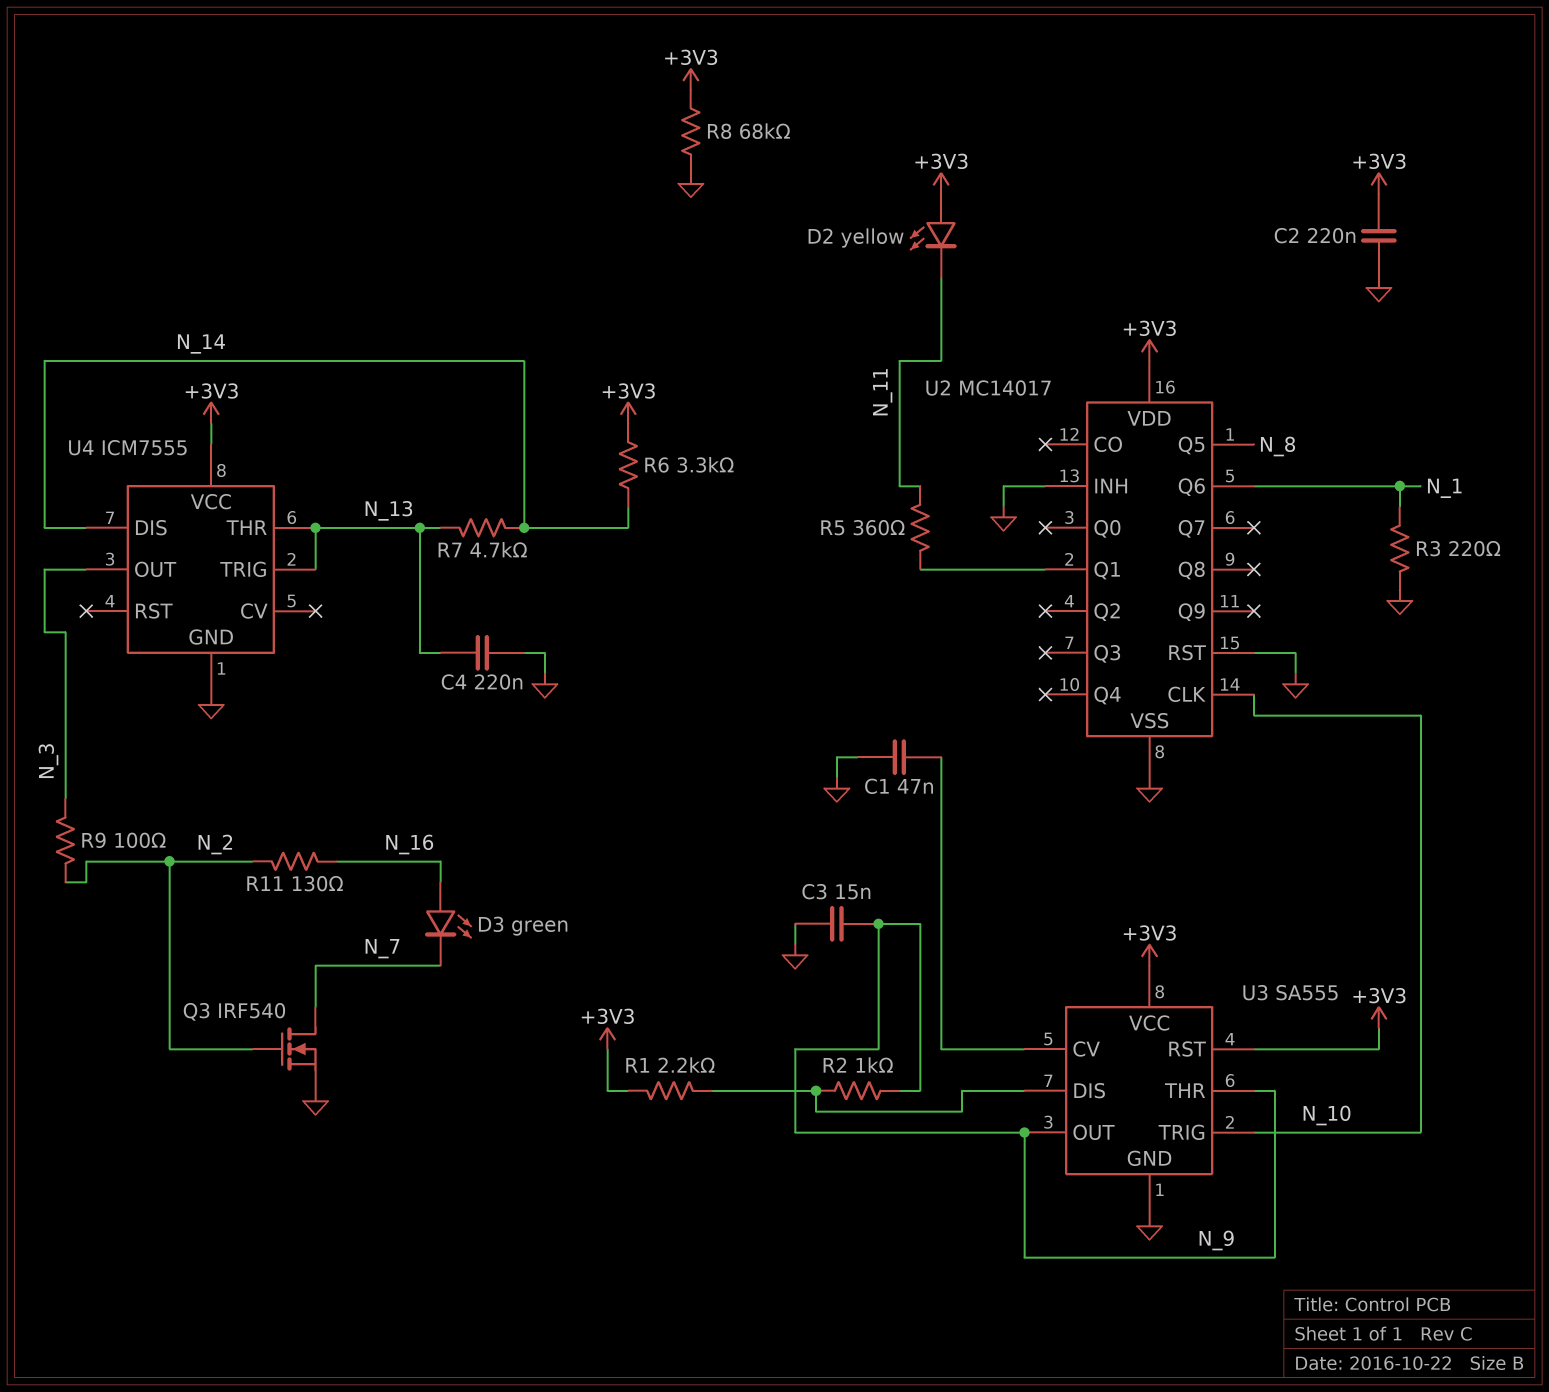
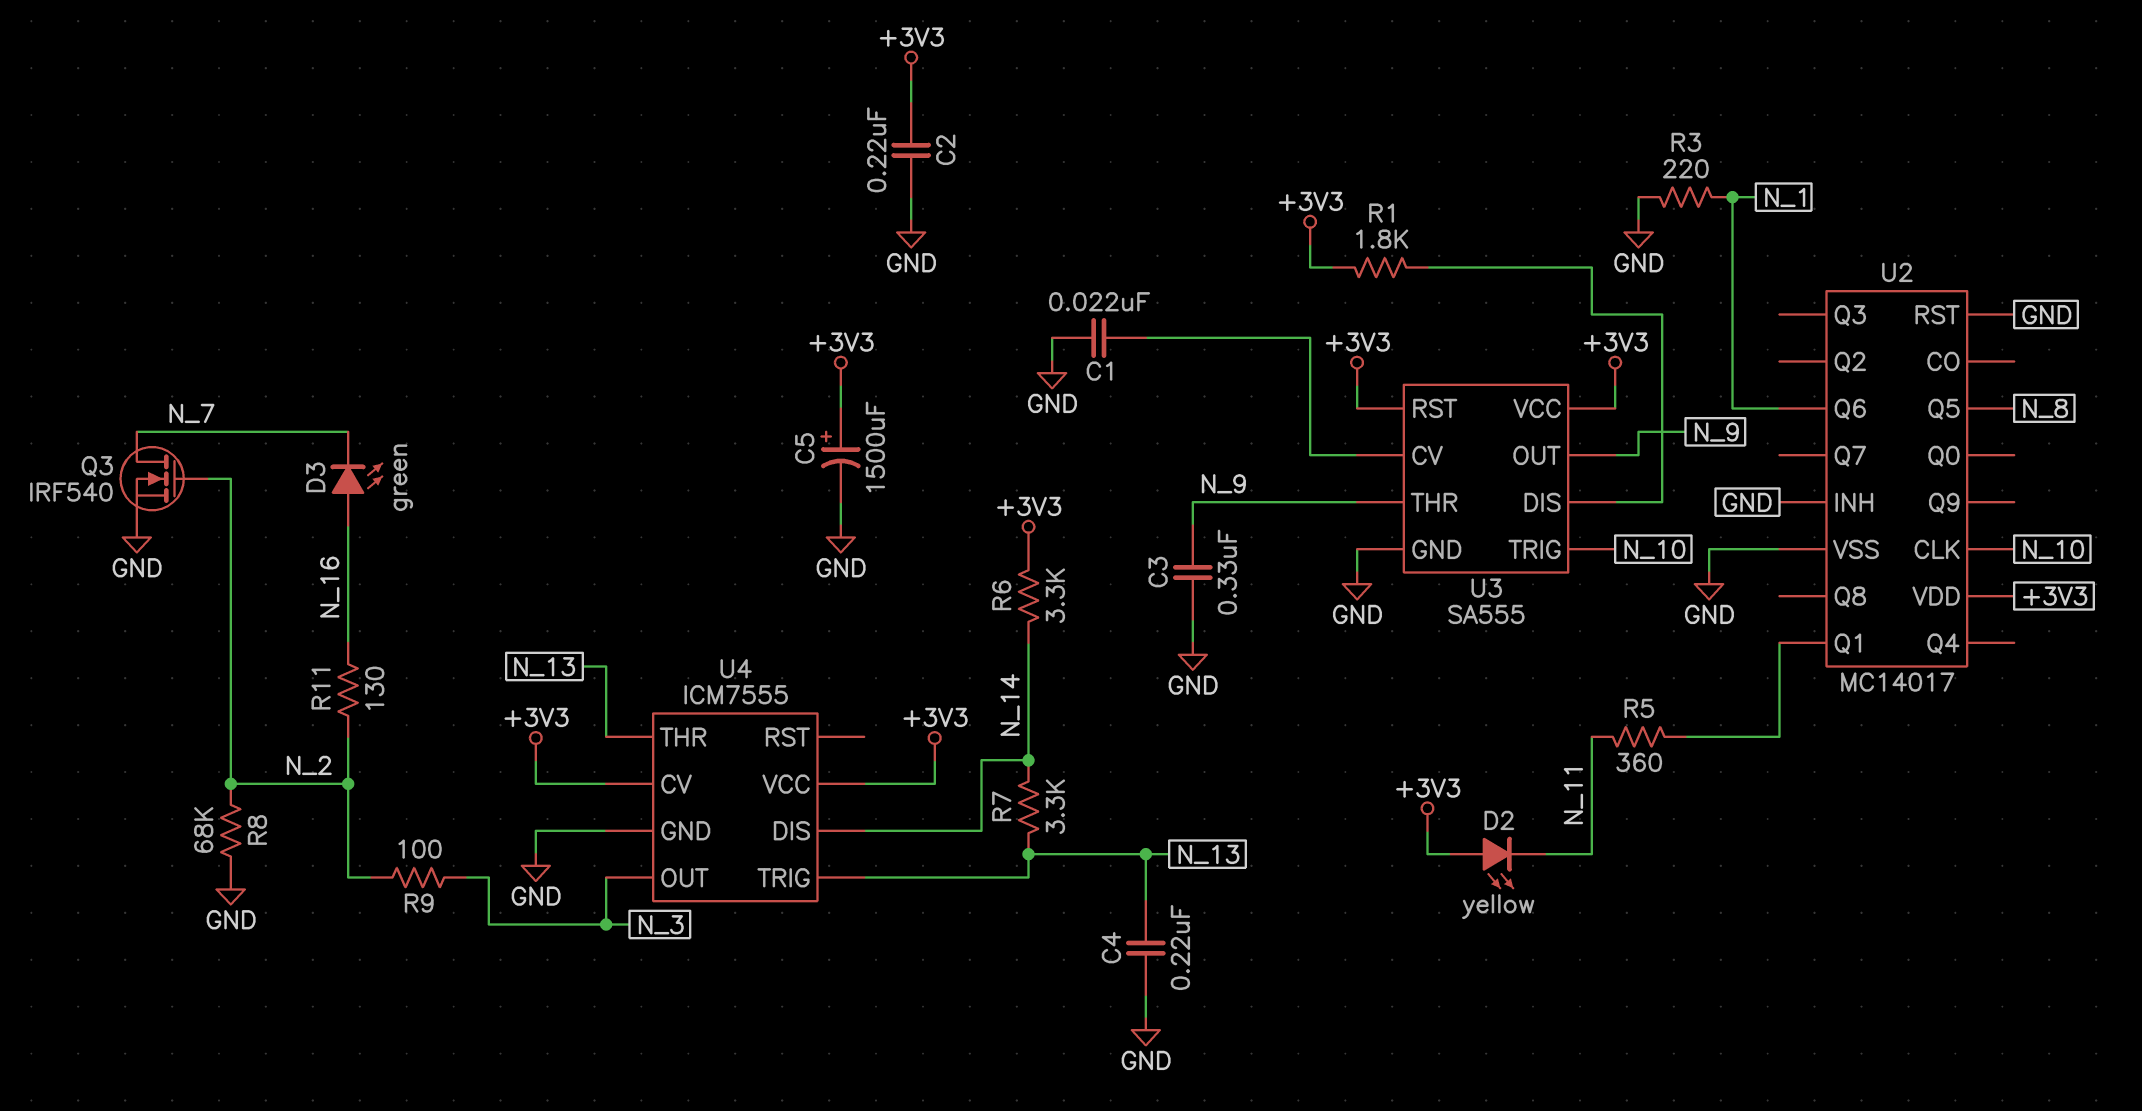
C1: 47nF (GND, U3/CV) -> 22nF (GND, U3/CV)
C3: 15nF (GND, N_9) -> 330nF (GND, N_9)
C5: none -> 1500uF (plus +3V3, minus GND)
R1: 2.2k (+3V3, U3/DIS) -> 1.8k (+3V3, U3/DIS)
R2: 1k (N_9, U3/DIS) -> none
R7: 4.7k (N_13, N_14) -> 3.3k (N_13, N_14)
R8: 68k (+3V3, GND) -> 68k (GND, N_2)
U4 pin CV: none -> +3V3

